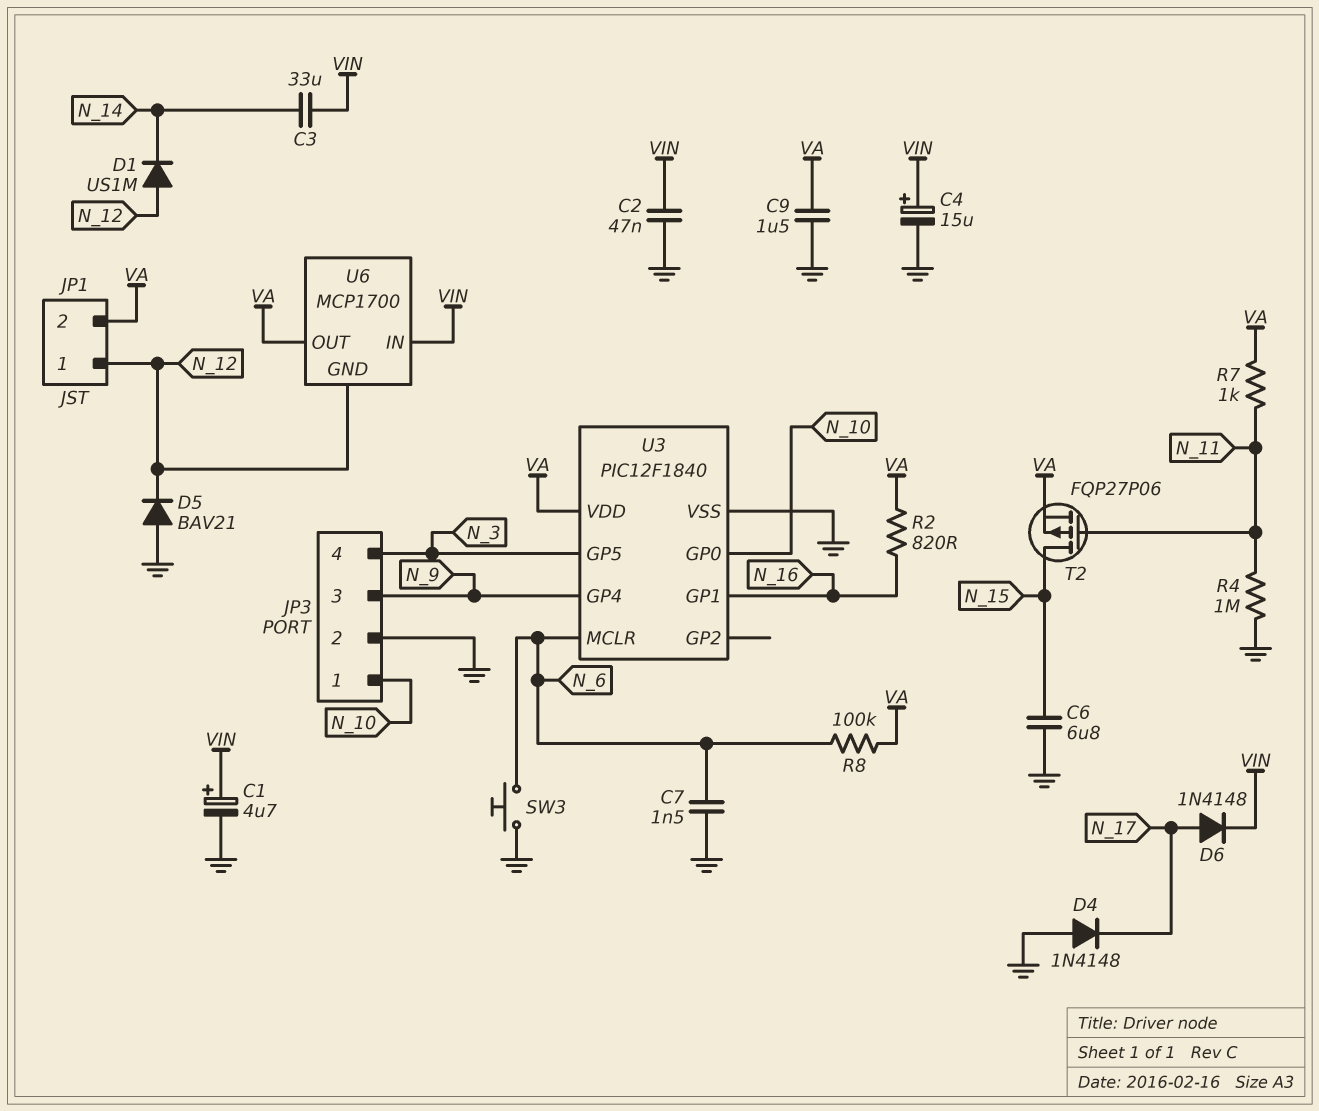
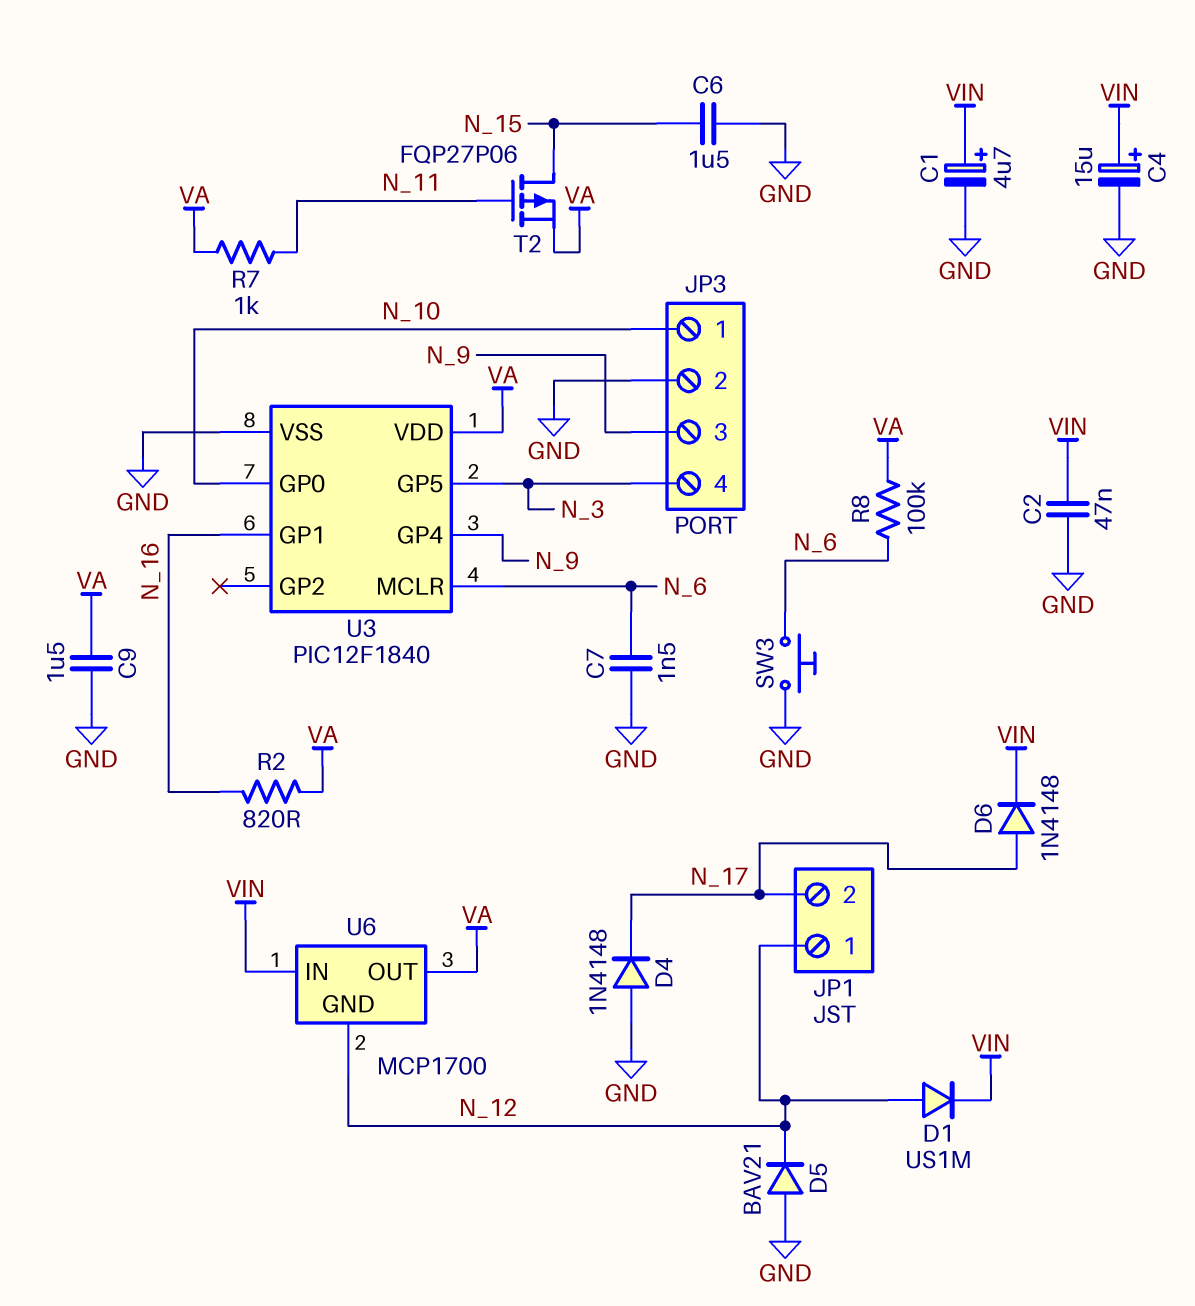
C3: 33uF (N_14, VIN) -> none
C6: 6.8uF (GND, N_15) -> 1.5uF (GND, N_15)
D1: diode US1M (A N_12, K N_14) -> diode US1M (A N_12, K VIN)
JP1 pin 2: VA -> N_17
R4: 1M (GND, N_11) -> none

